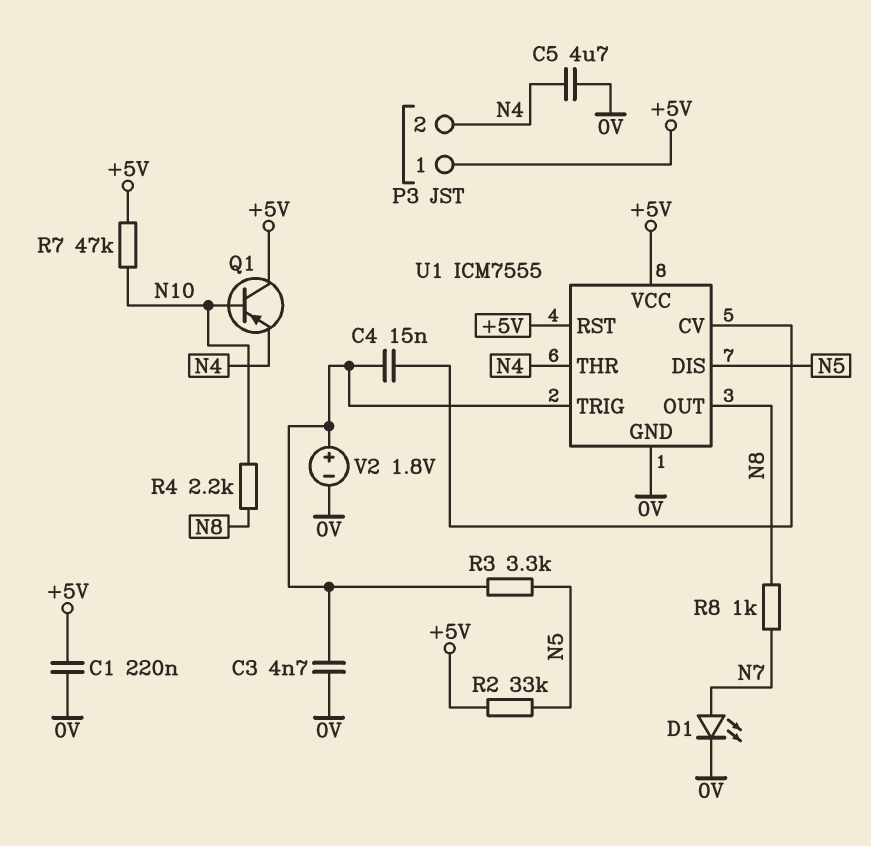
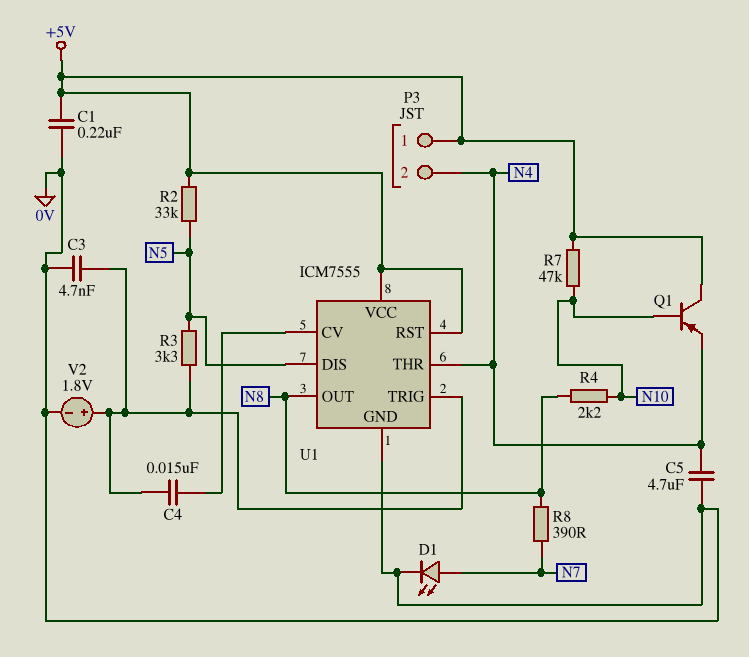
R8: 1k (N7, N8) -> 390 (N7, N8)

